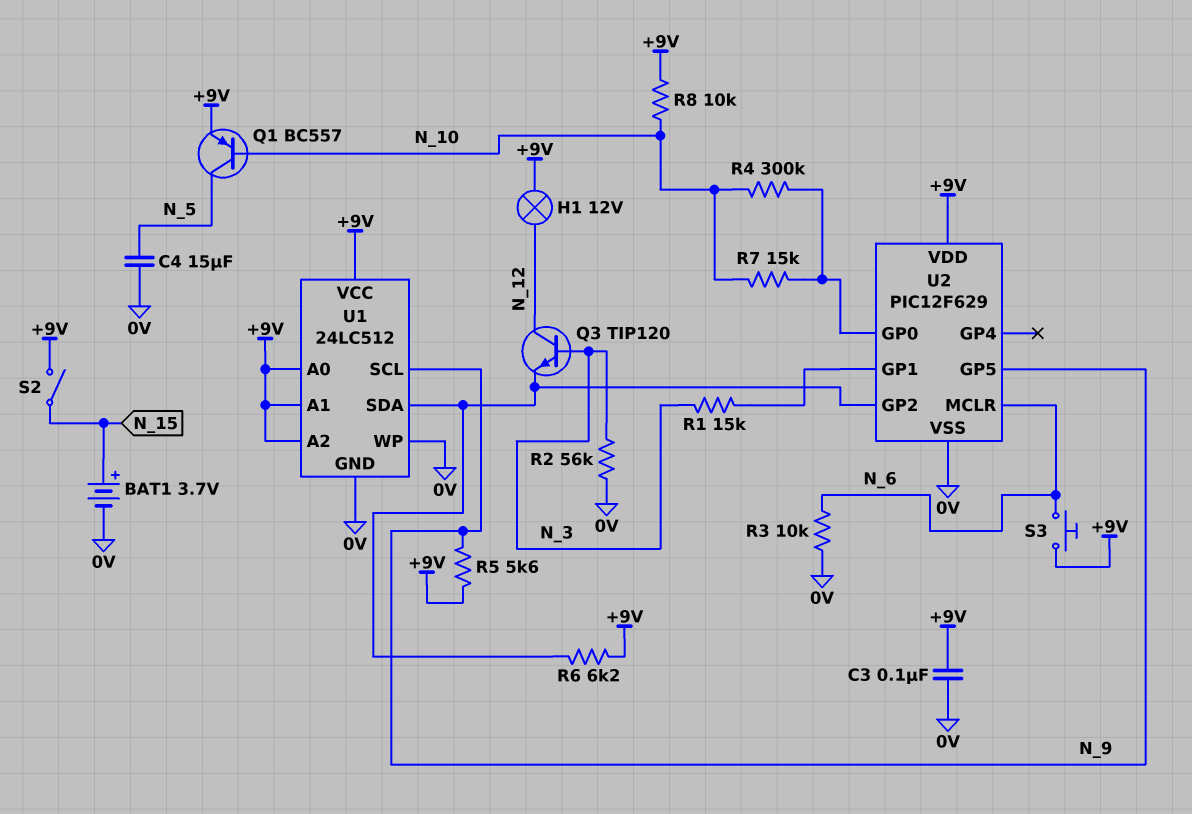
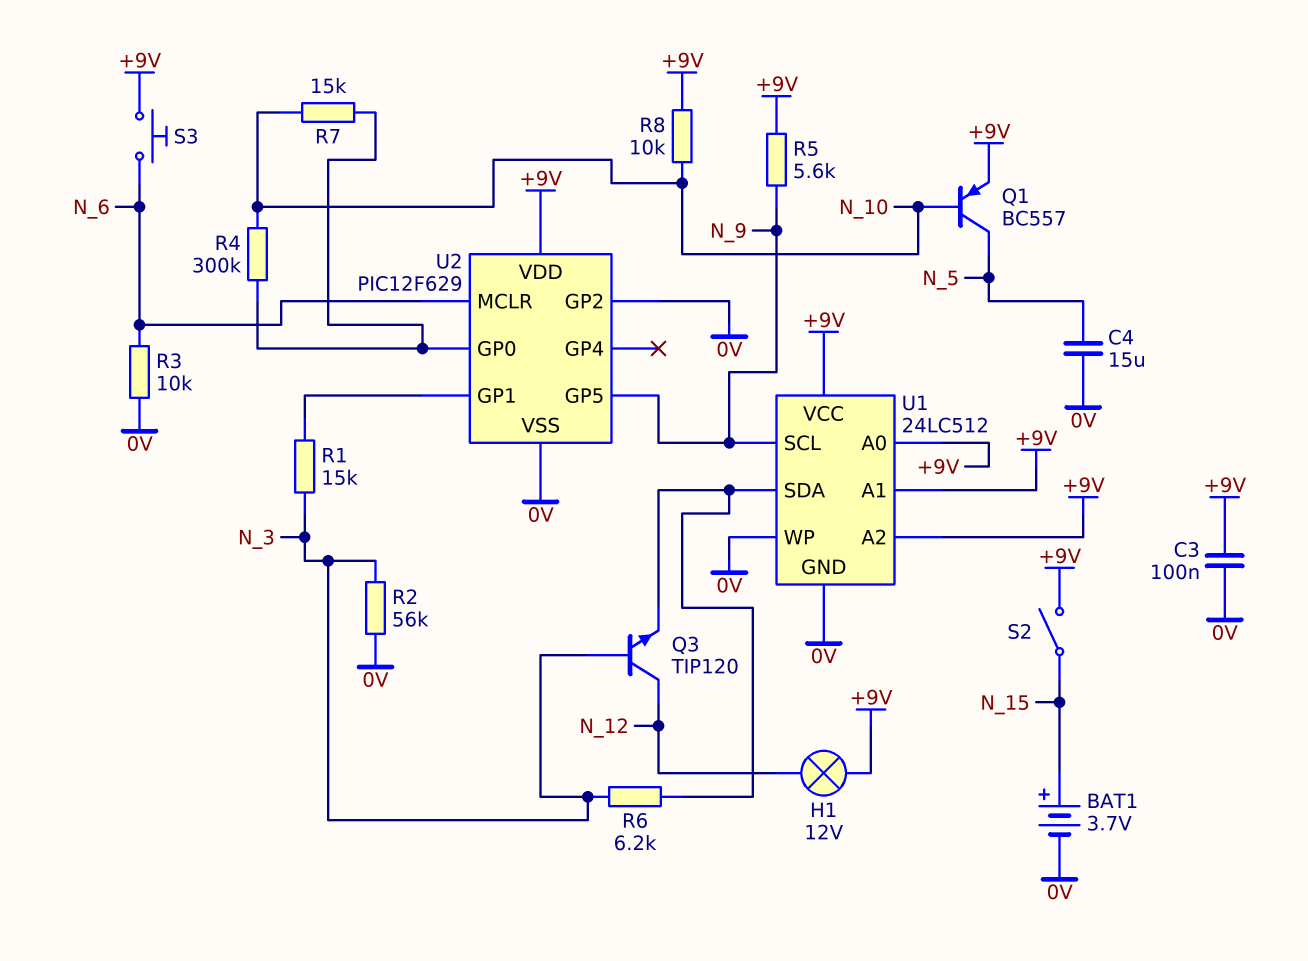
R6: 6.2k (+9V, U1/SDA) -> 6.2k (N_3, U1/SDA)
U2 pin GP2: U1/SDA -> 0V

